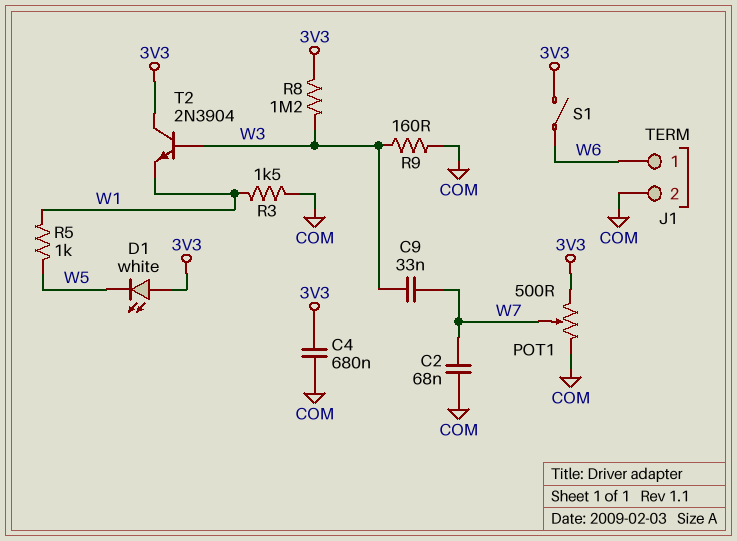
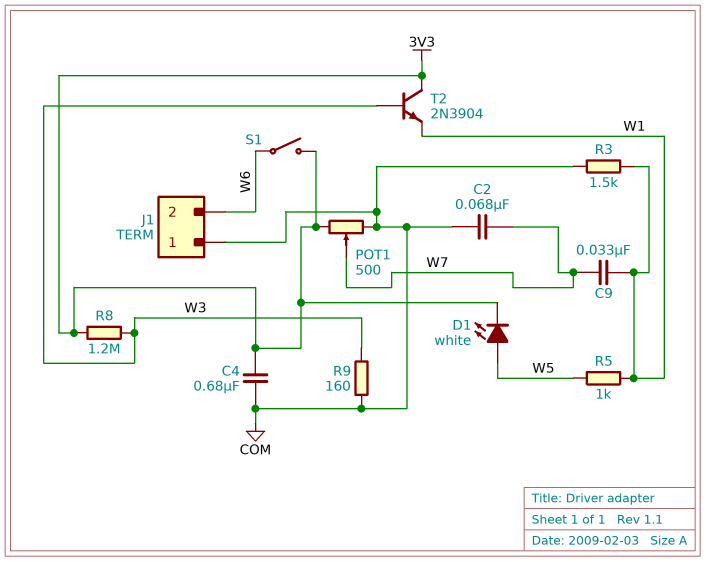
C9: 33nF (W3, W7) -> 33nF (W1, W7)
D1: LED white (A 3V3, K W5) -> LED white (A W5, K 3V3)
J1 pin 1: W6 -> COM
J1 pin 2: COM -> W6

